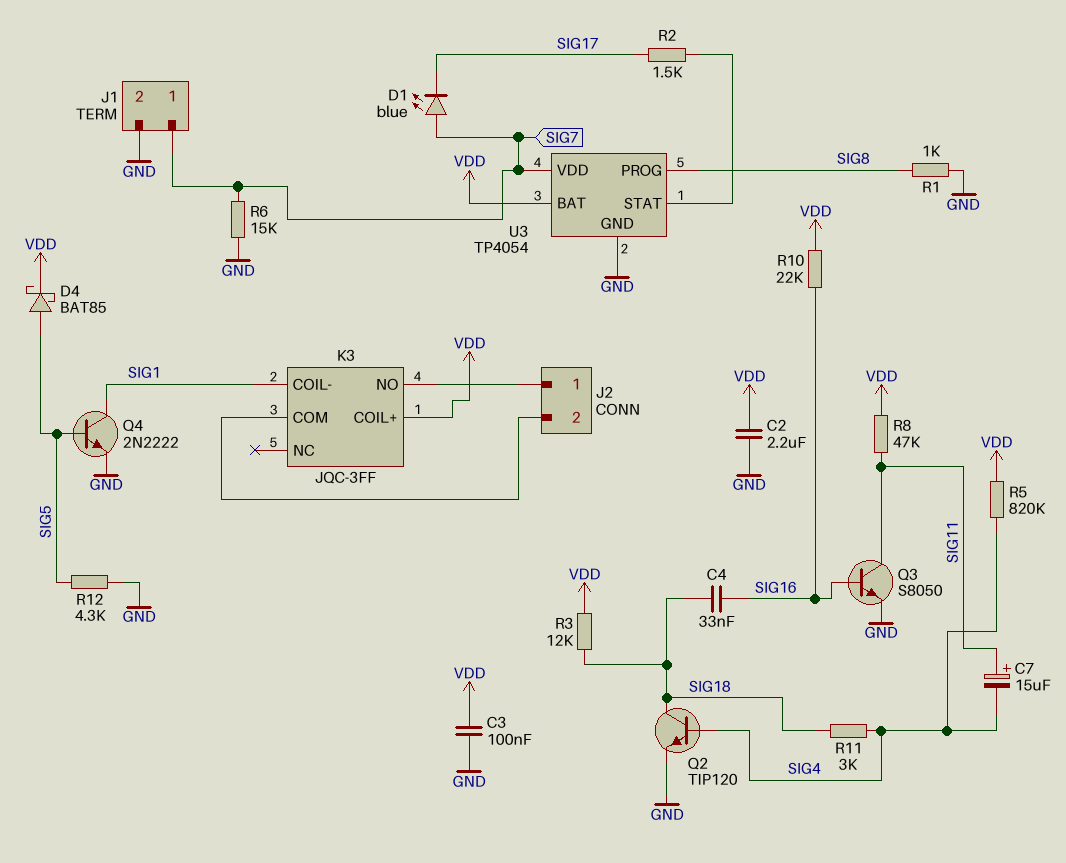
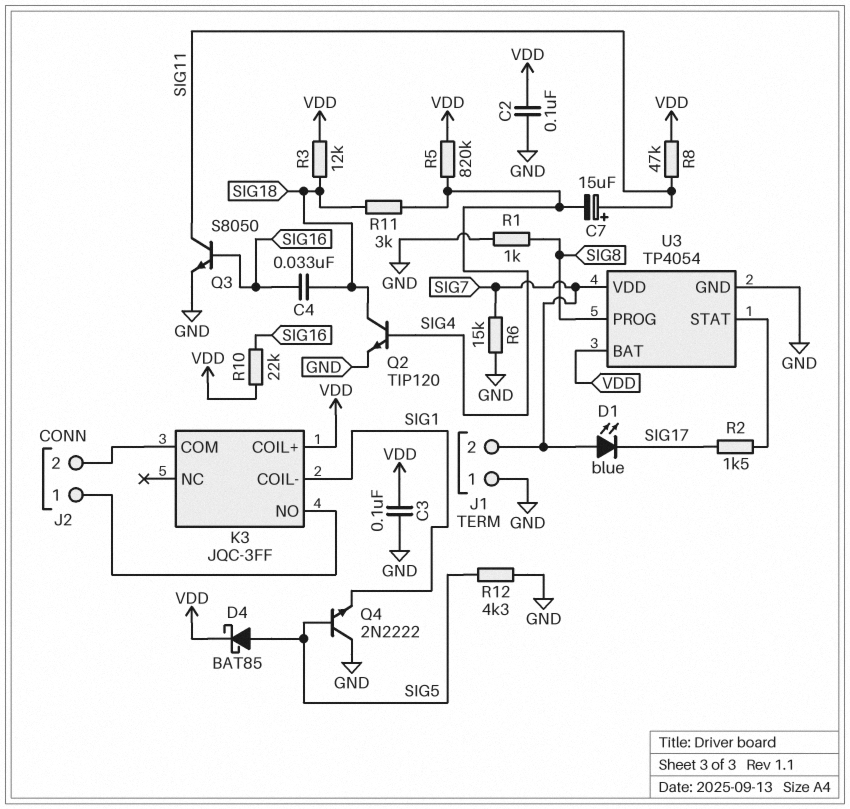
C2: 2.2uF (GND, VDD) -> 100nF (GND, VDD)
J1 pin 1: SIG7 -> GND
J1 pin 2: GND -> SIG7
Q4: NPN 2N2222 (B SIG5, C SIG1, E GND) -> NPN 2N2222 (B SIG5, C GND, E SIG1)

